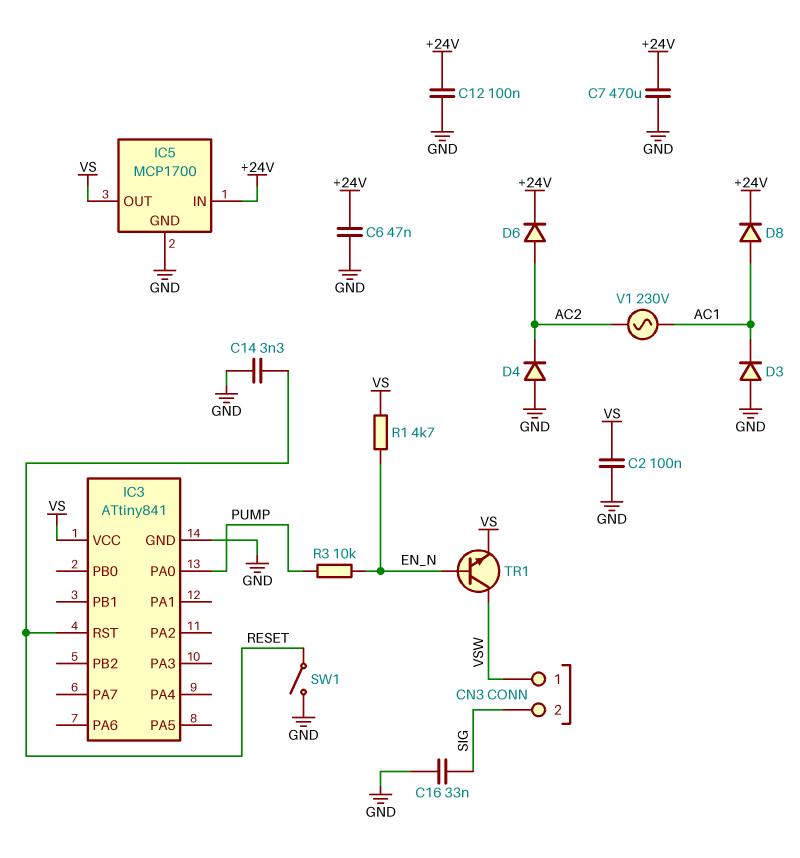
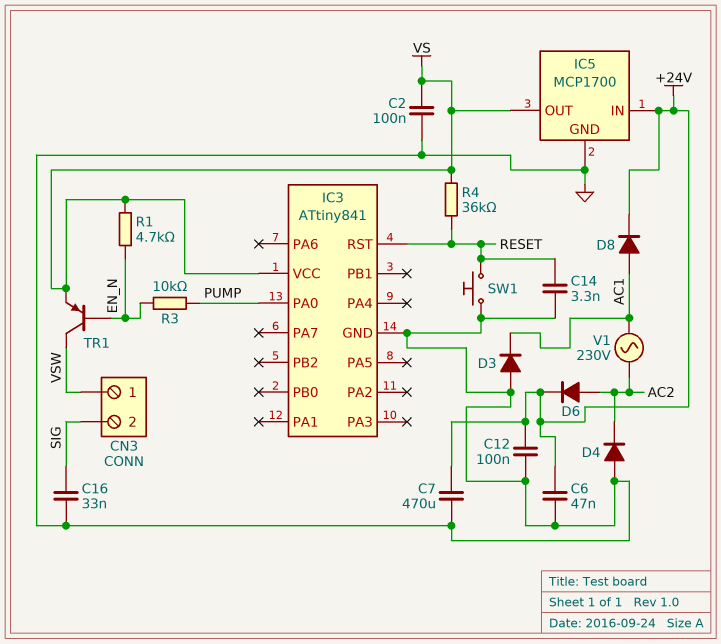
R4: none -> 36k (RESET, VS)
SW1: switch (GND, RESET) -> button (GND, RESET)
TR1: NPN (B EN_N, C VSW, E VS) -> PNP (B EN_N, C VSW, E VS)

